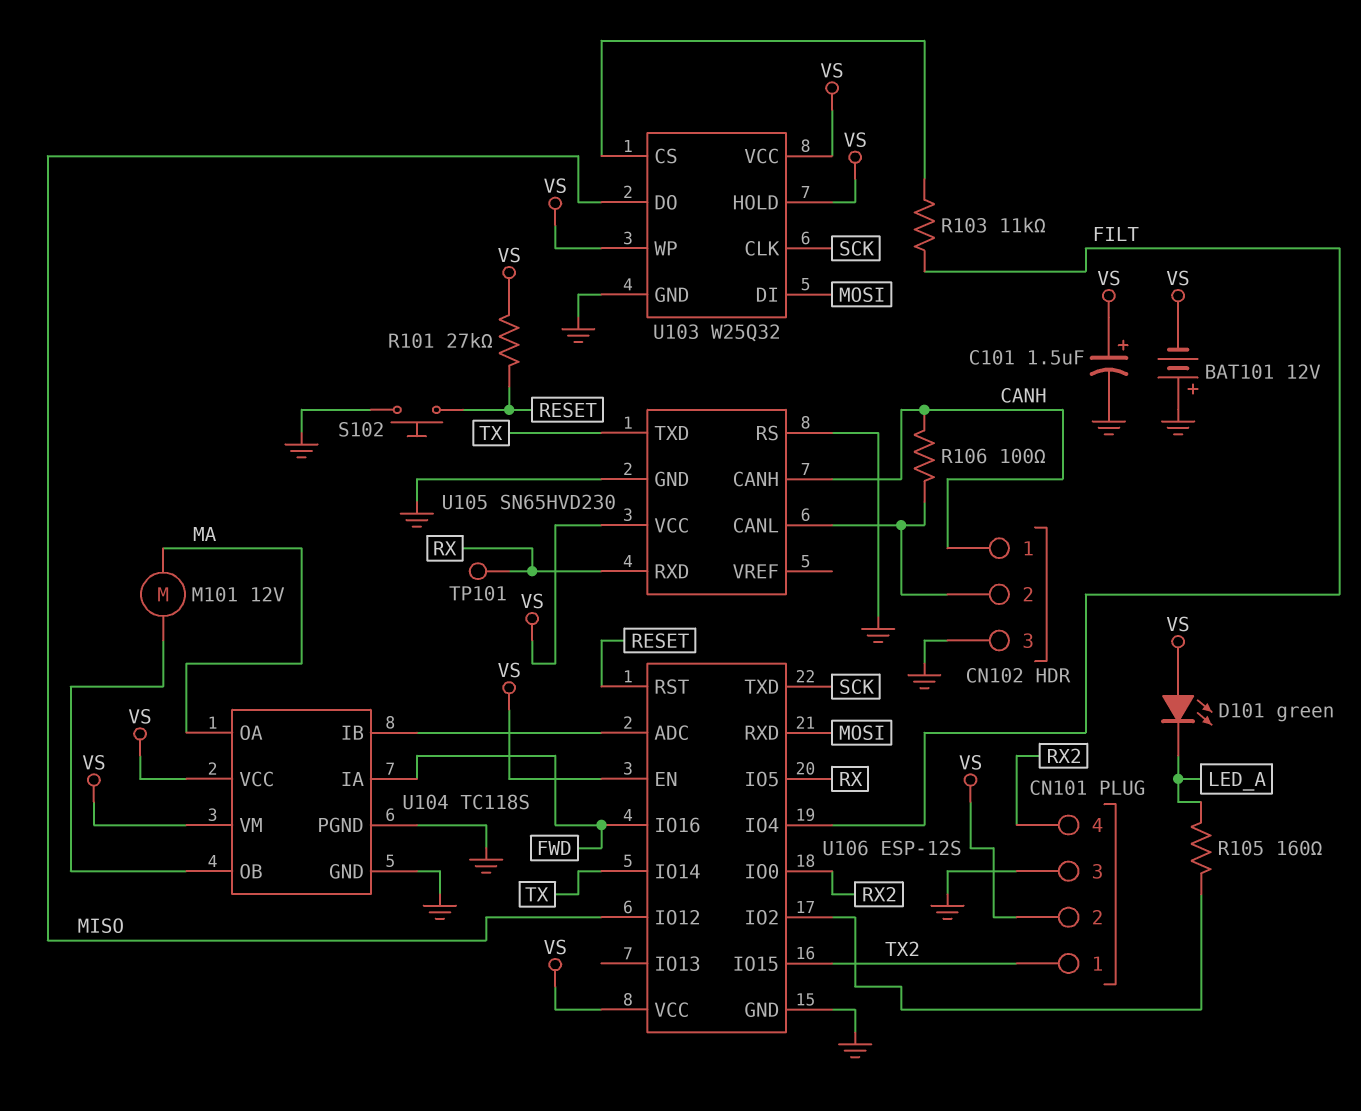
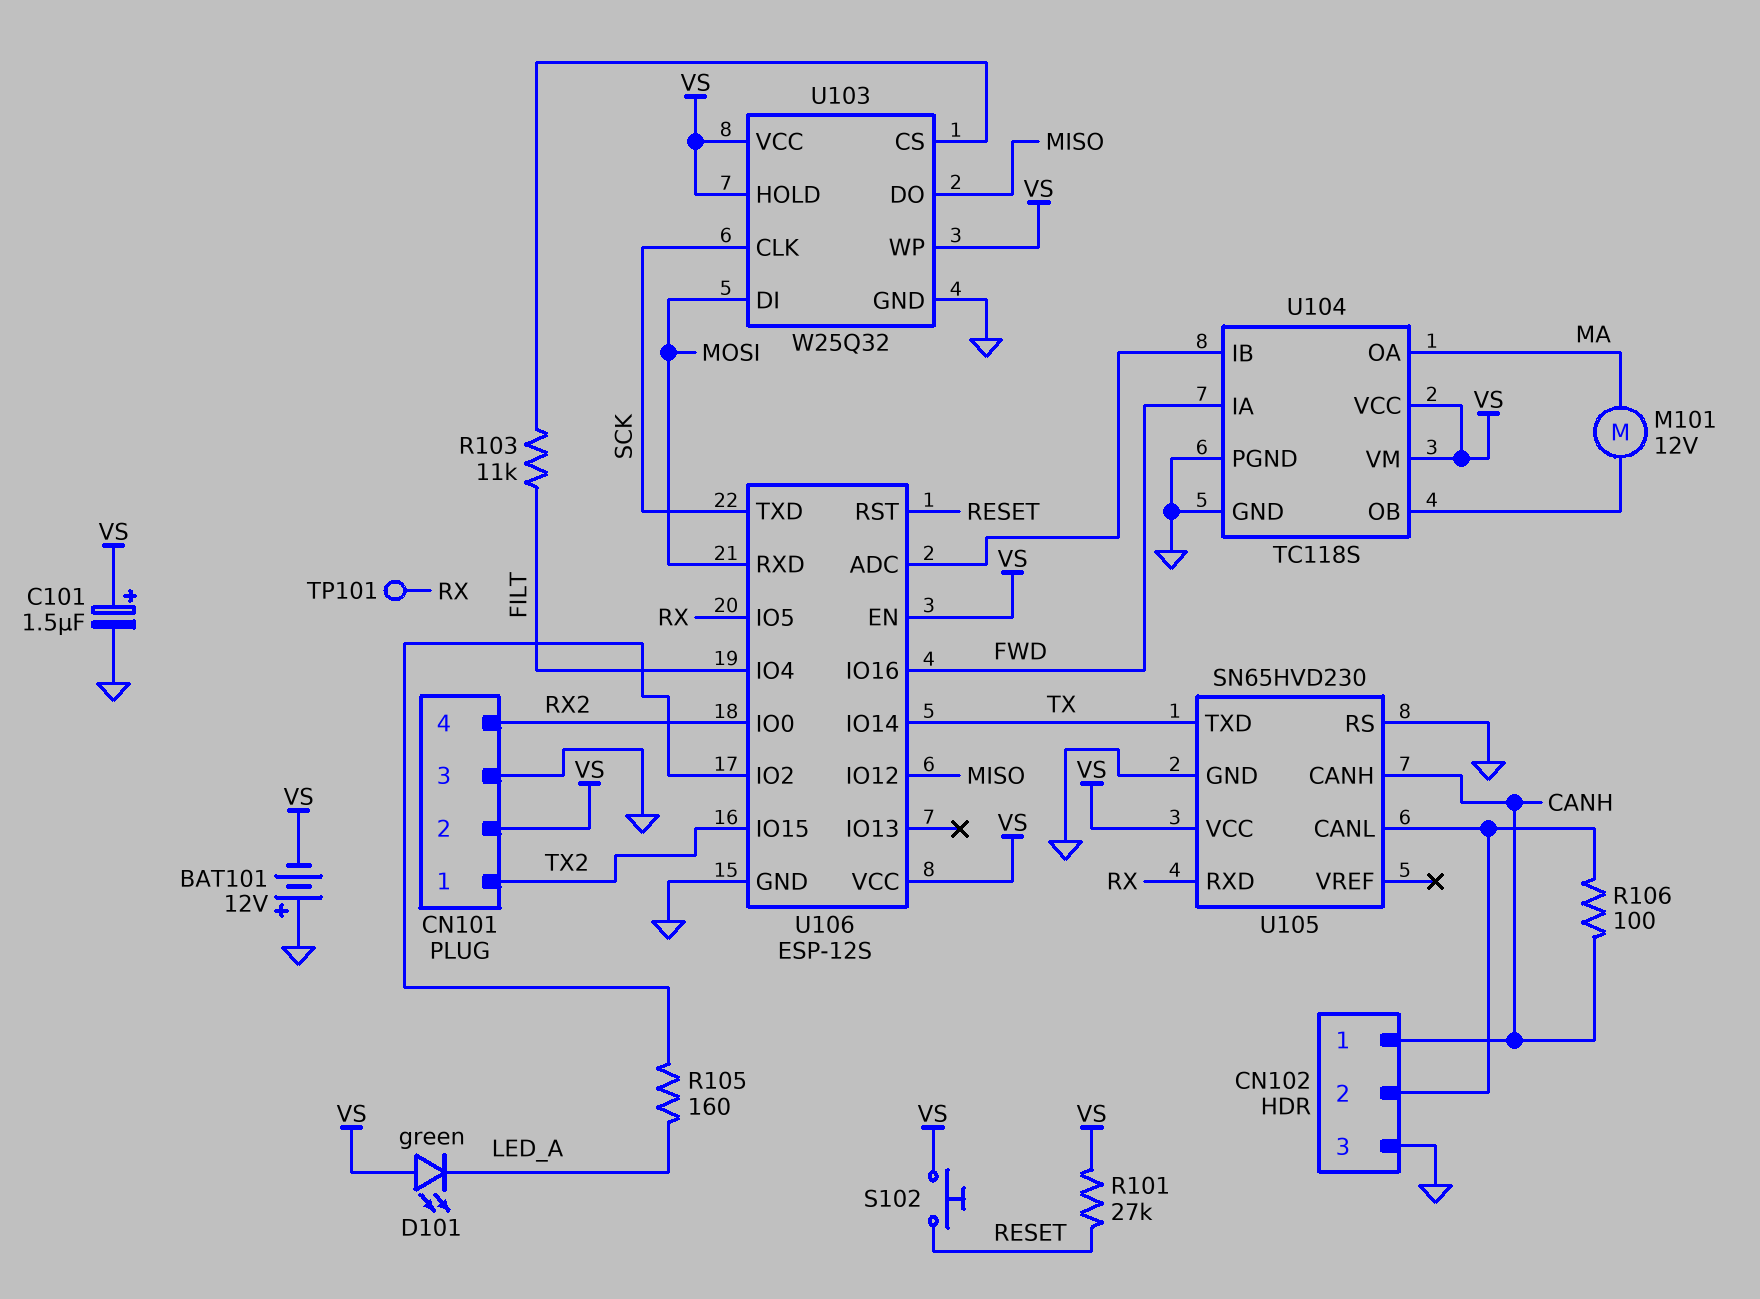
S102: button (GND, RESET) -> button (RESET, VS)

